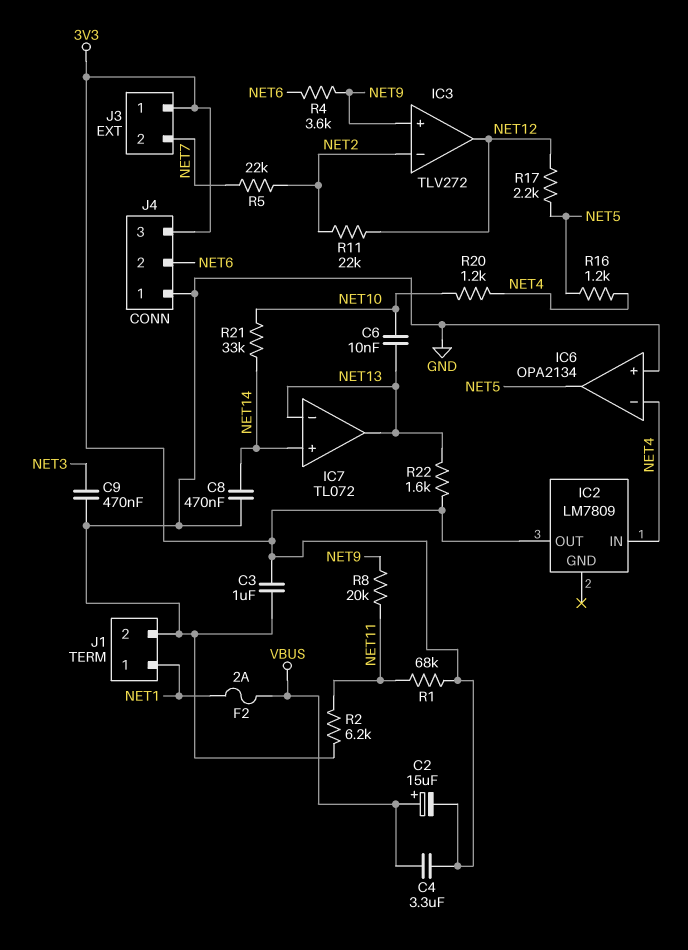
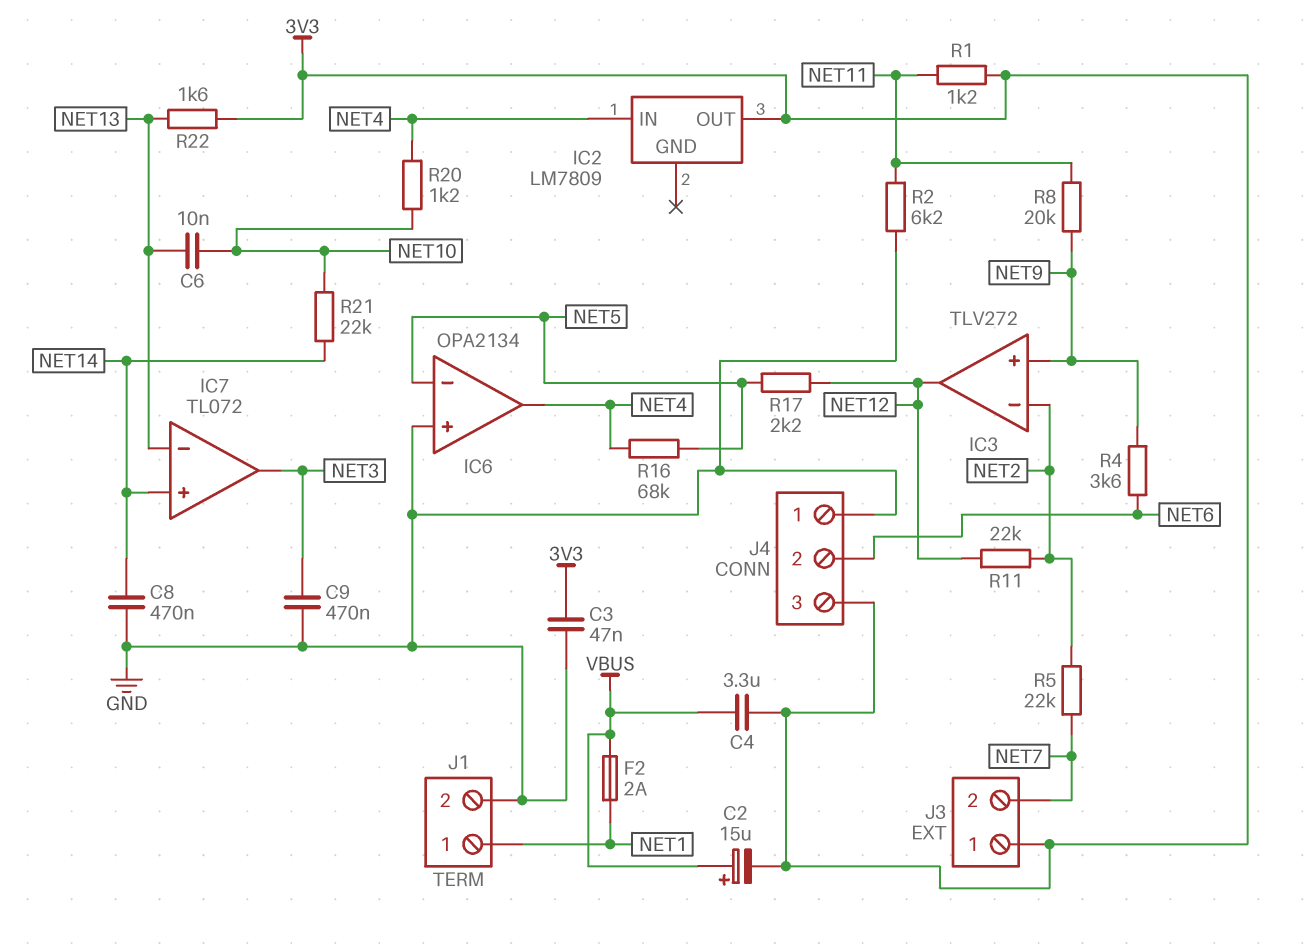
C3: 1uF (3V3, GND) -> 47nF (3V3, GND)
IC6 pin in-: NET4 -> NET5
IC6 pin out: NET5 -> NET4
IC7 pin out: NET13 -> NET3
R1: 68k (3V3, NET11) -> 1.2k (3V3, NET11)
R16: 1.2k (NET4, NET5) -> 68k (NET4, NET5)
R21: 33k (NET10, NET14) -> 22k (NET10, NET14)

